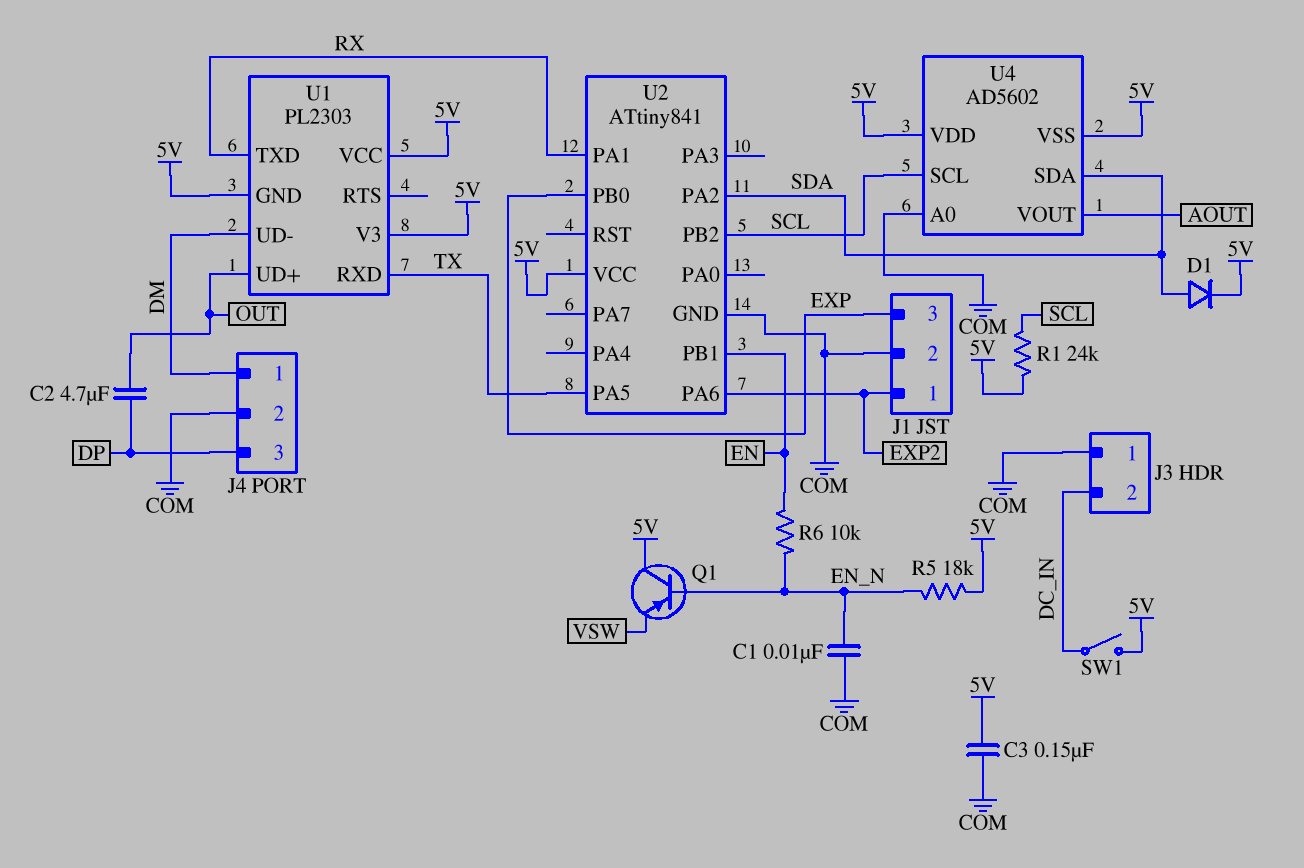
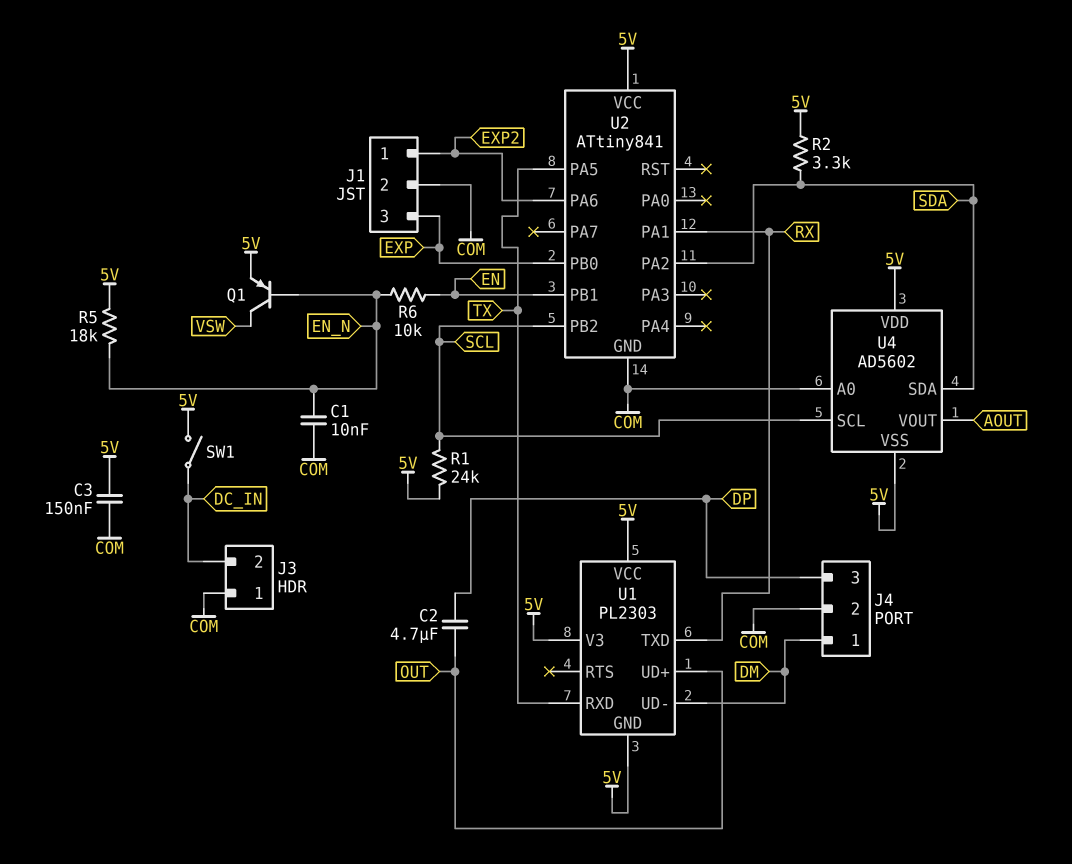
D1: diode (A SDA, K 5V) -> none
Q1: PNP (B EN_N, C 5V, E VSW) -> PNP (B EN_N, C VSW, E 5V)
R2: none -> 3.3k (5V, SDA)

